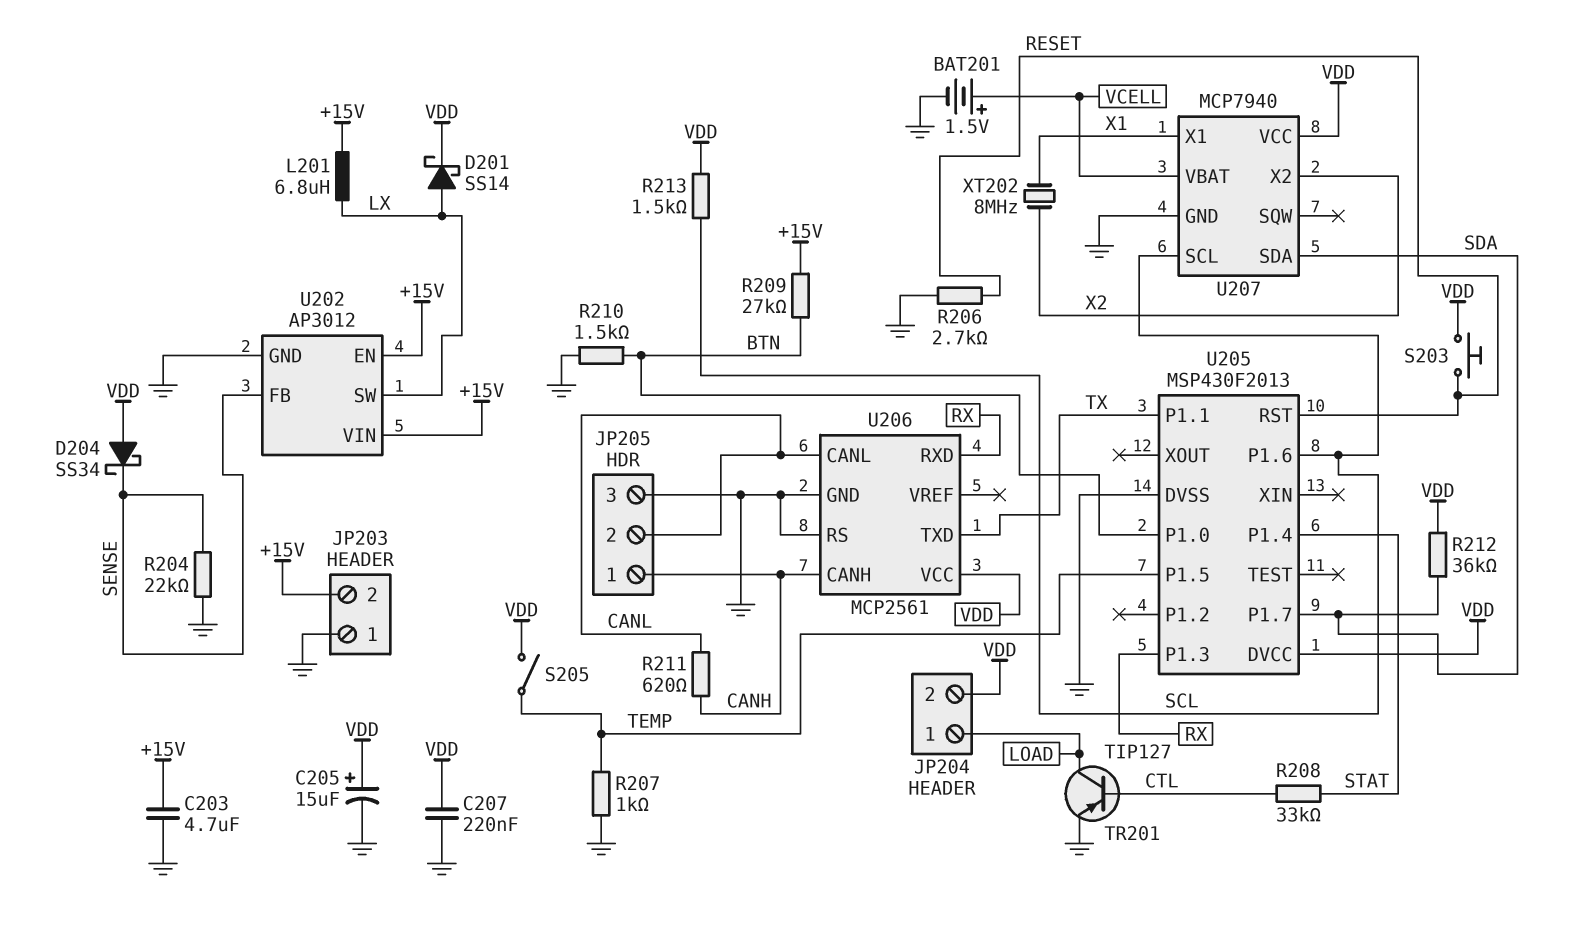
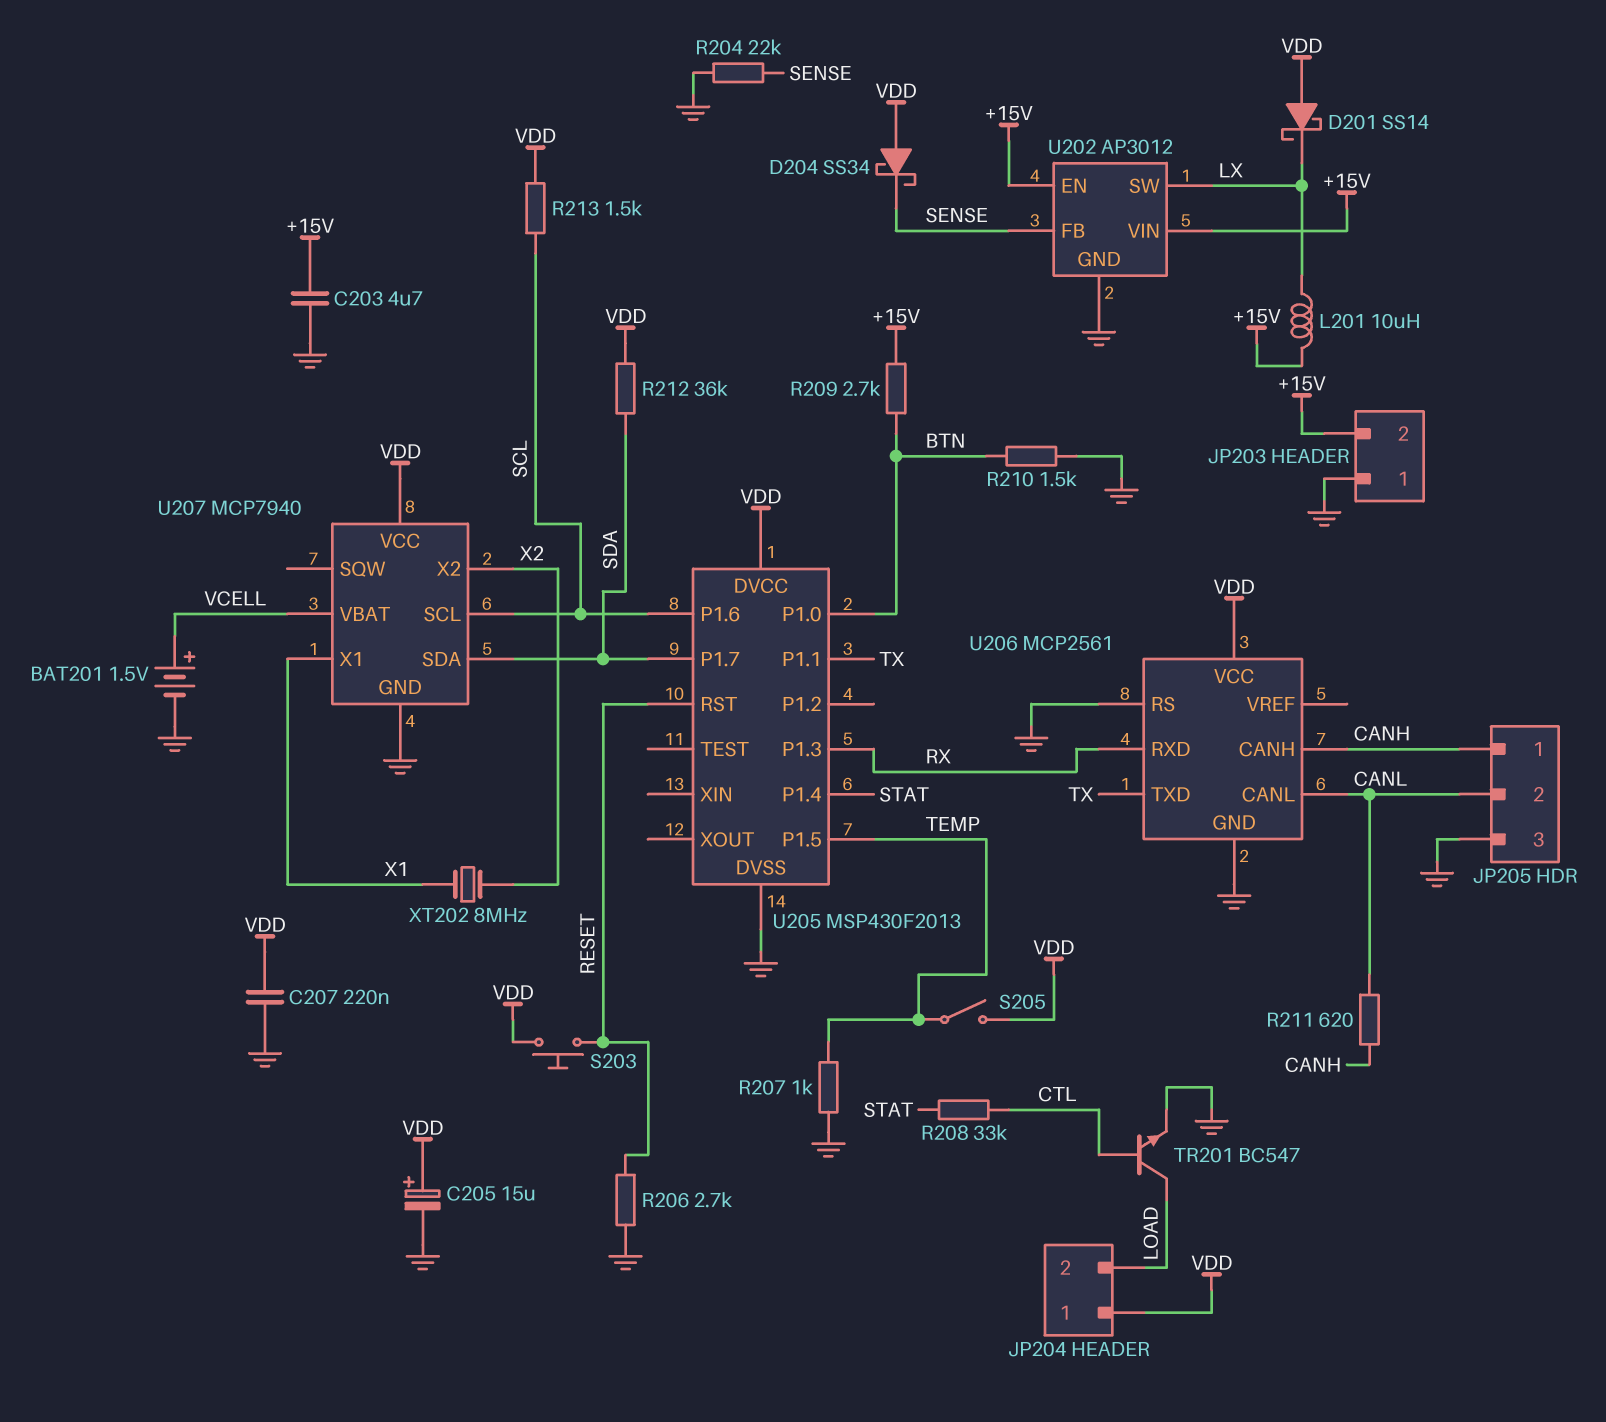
D201: schottky SS14 (A LX, K VDD) -> schottky SS14 (A VDD, K LX)
JP204 pin 1: LOAD -> VDD
JP204 pin 2: VDD -> LOAD
L201: 6.8uH (+15V, LX) -> 10uH (+15V, LX)
R209: 27k (+15V, BTN) -> 2.7k (+15V, BTN)
TR201: PNP TIP127 (B CTL, C LOAD, E GND) -> NPN BC547 (B CTL, C LOAD, E GND)

